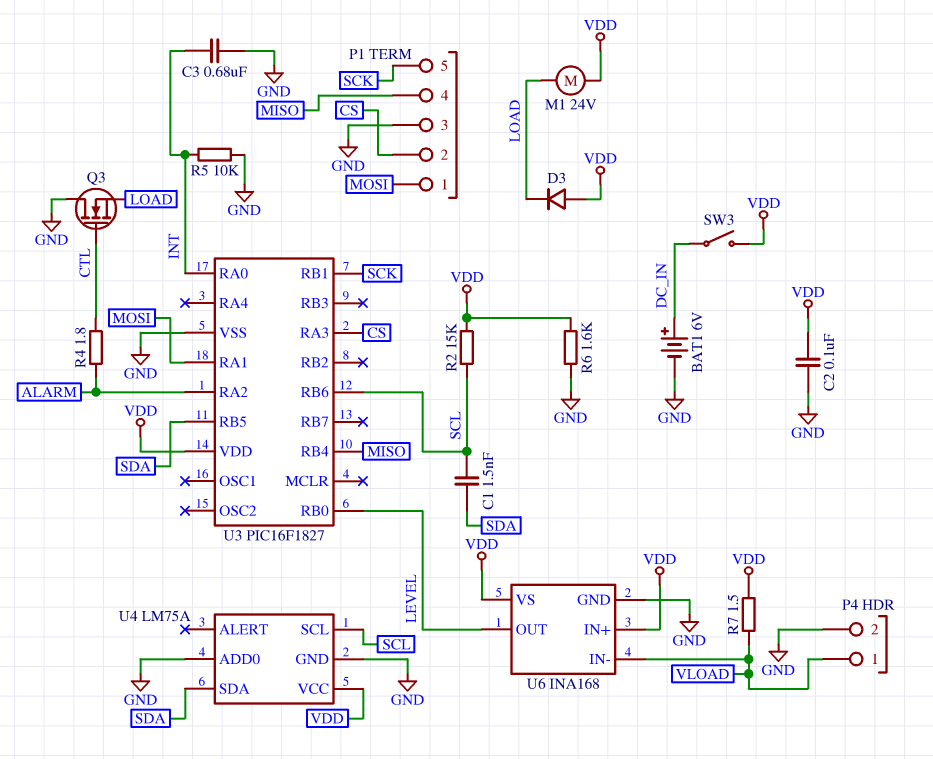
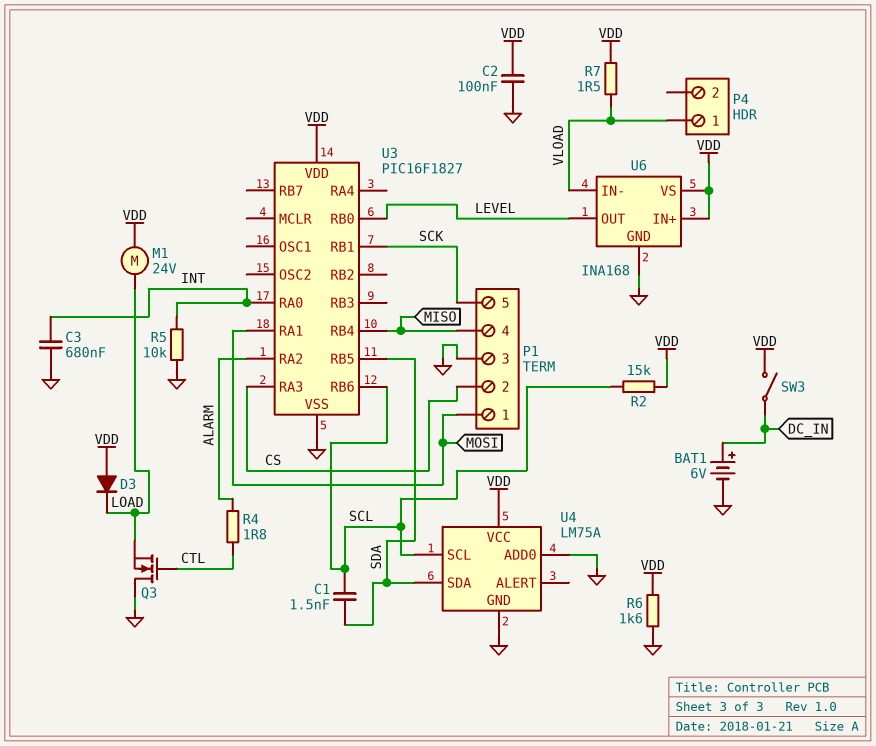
P4 pin 2: GND -> none

